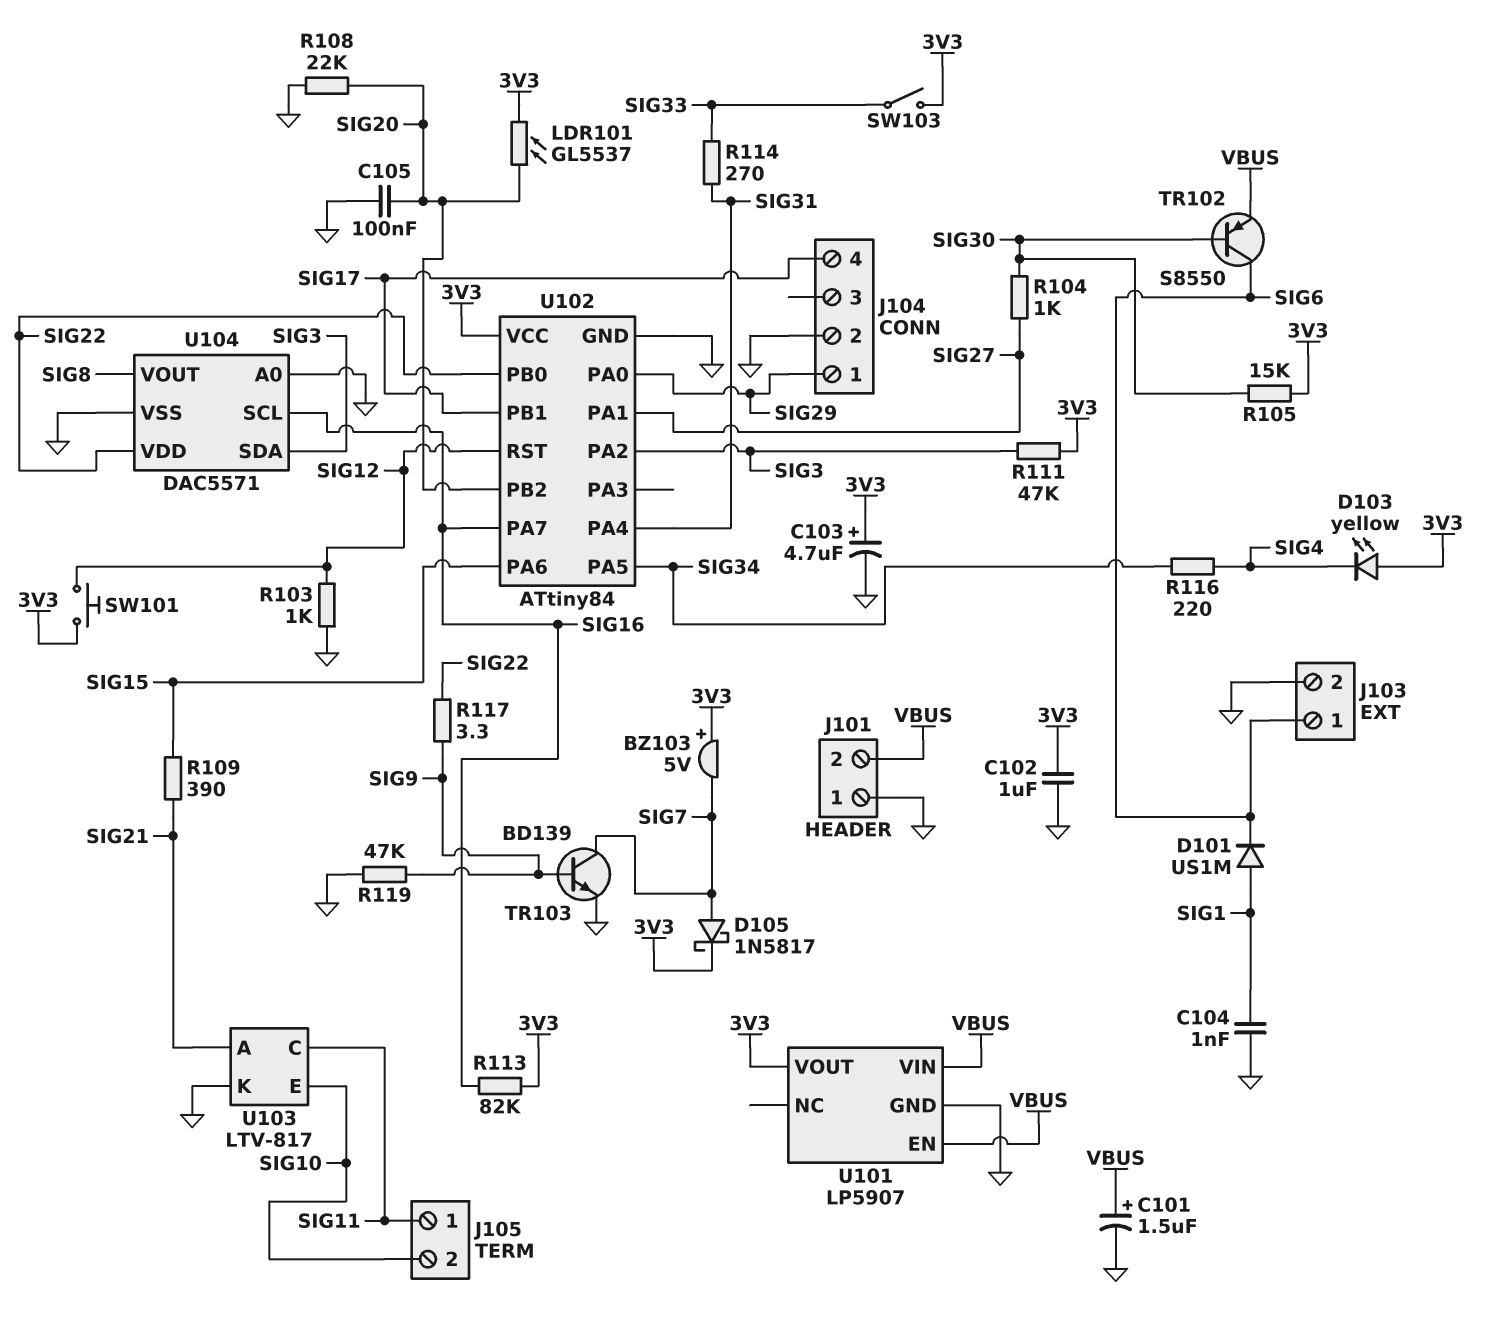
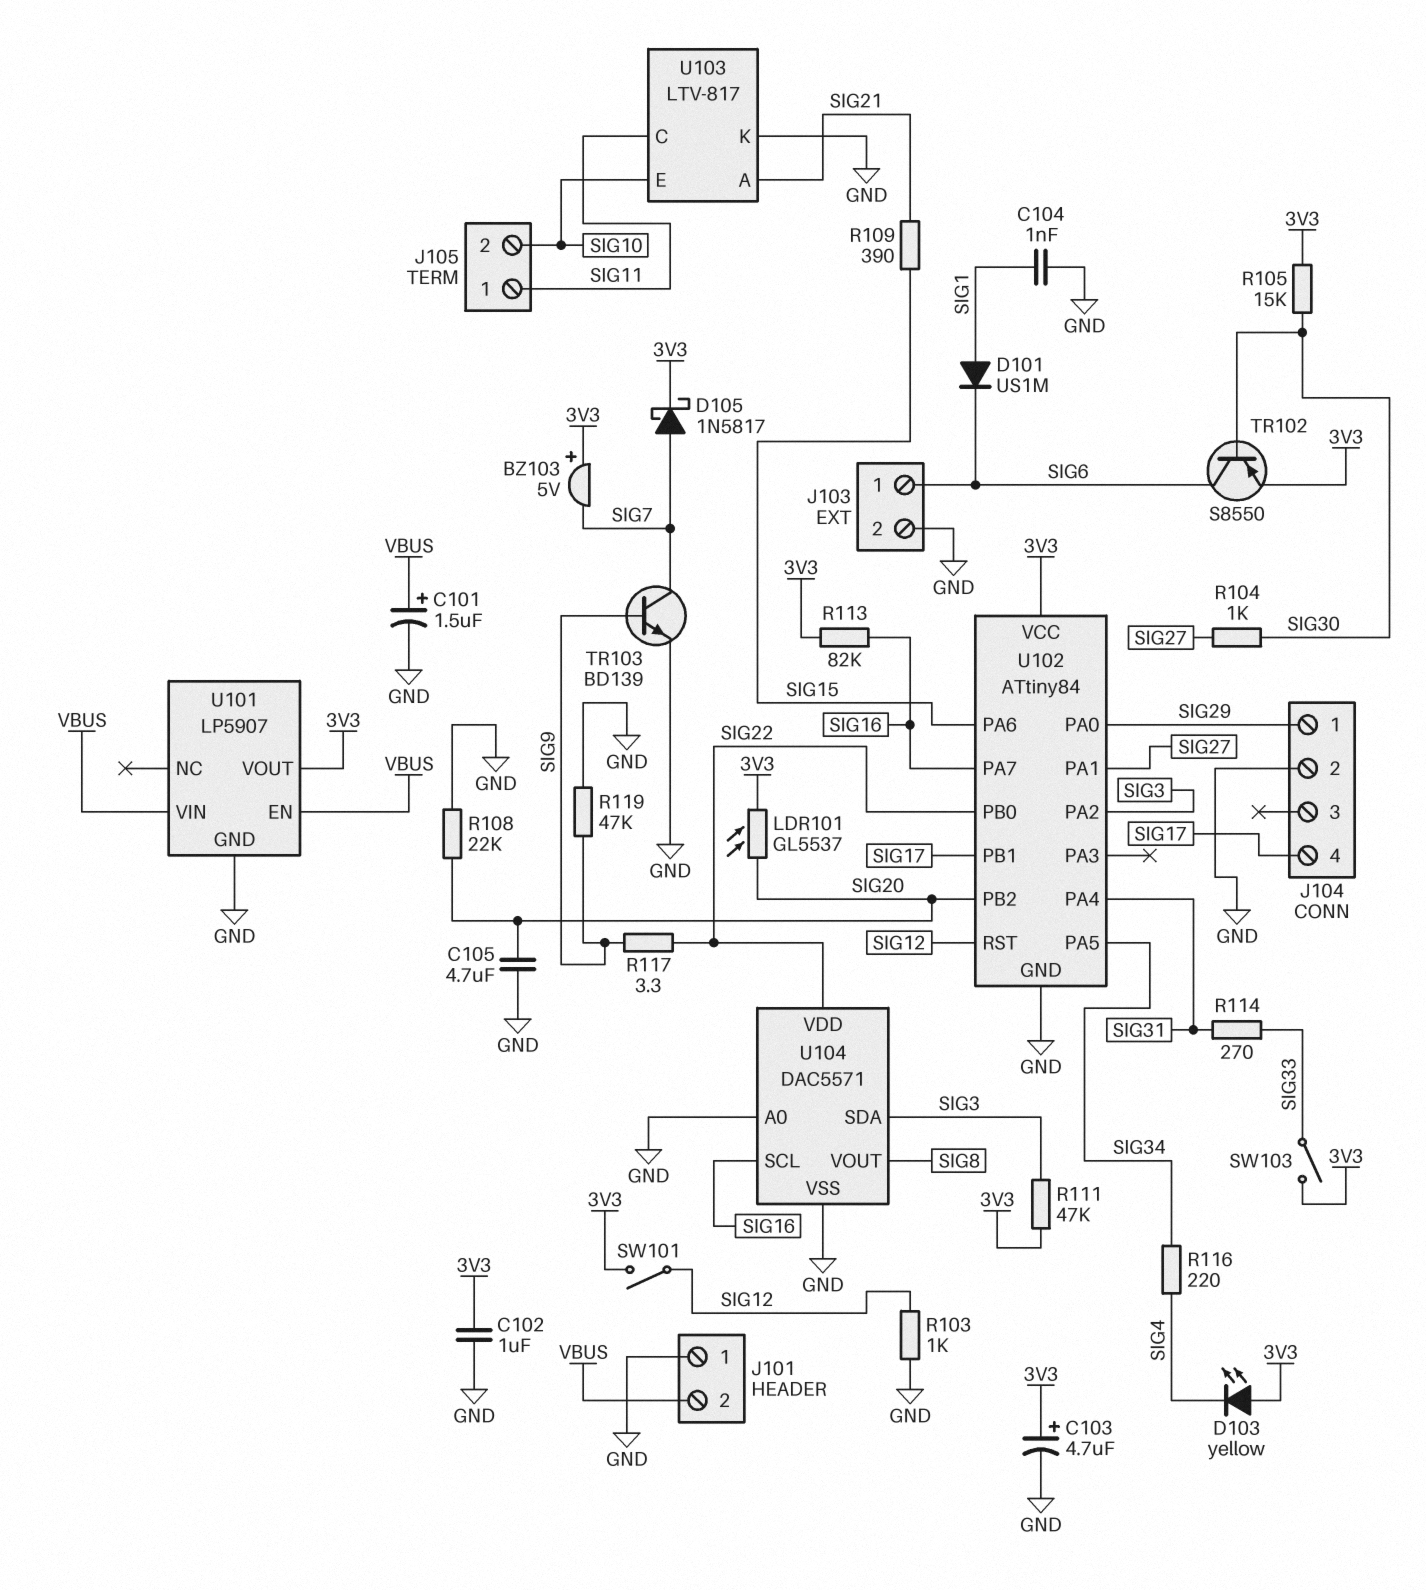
C105: 100nF (GND, SIG20) -> 4.7uF (GND, SIG20)
SW101: button (3V3, SIG12) -> switch (3V3, SIG12)
TR102: PNP S8550 (B SIG30, C SIG6, E VBUS) -> PNP S8550 (B SIG30, C SIG6, E 3V3)

